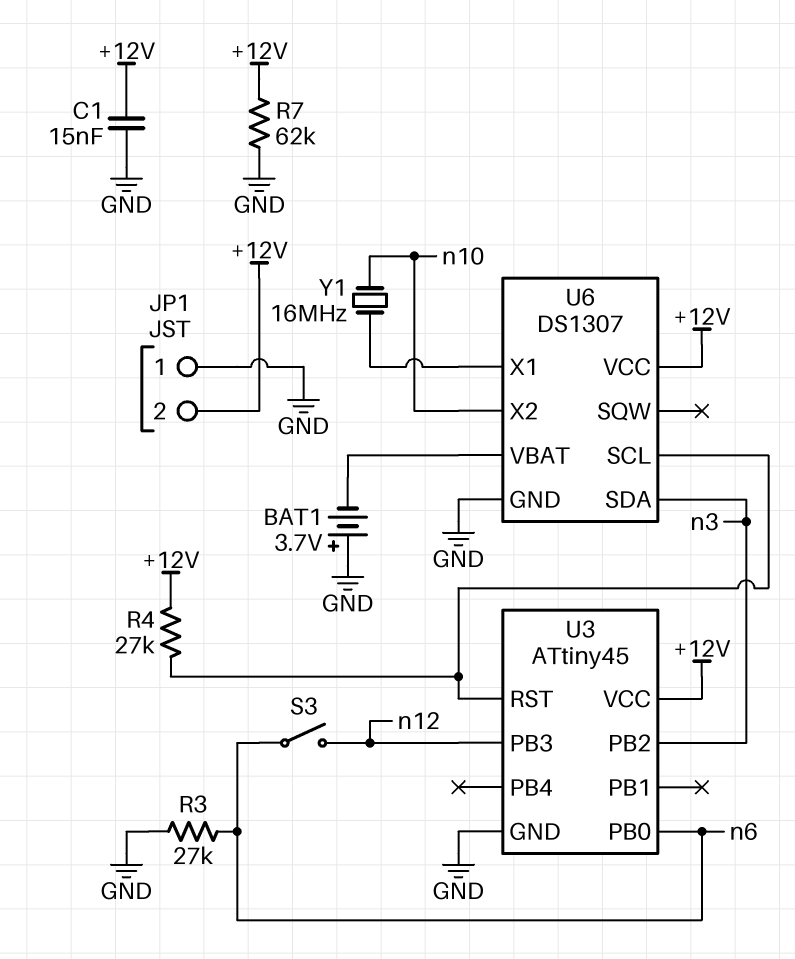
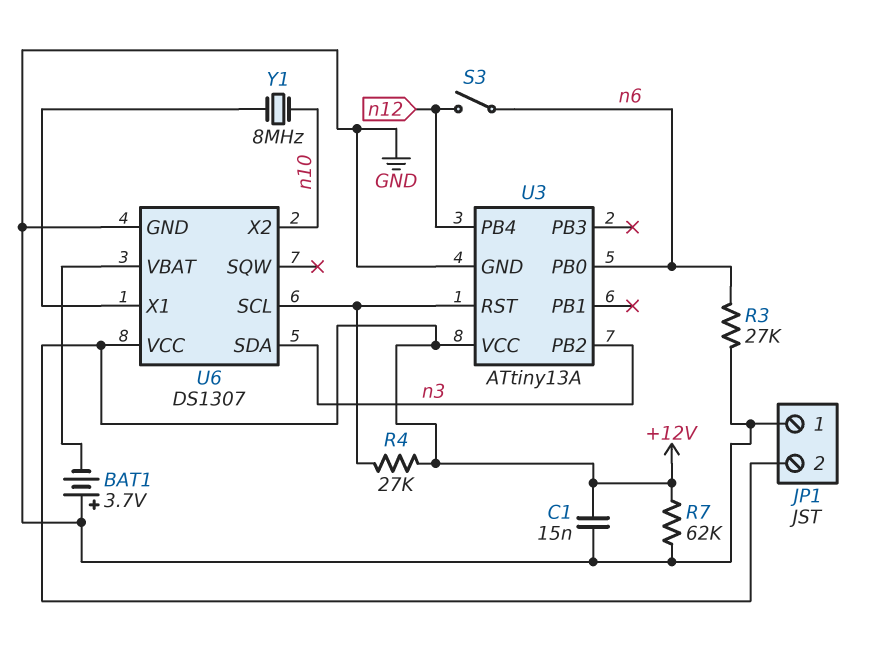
U3: ATtiny45 -> ATtiny13A
U3 pin PB3: n12 -> none
U3 pin PB4: none -> n12
Y1: 16MHz (U6/X1, n10) -> 8MHz (U6/X1, n10)

